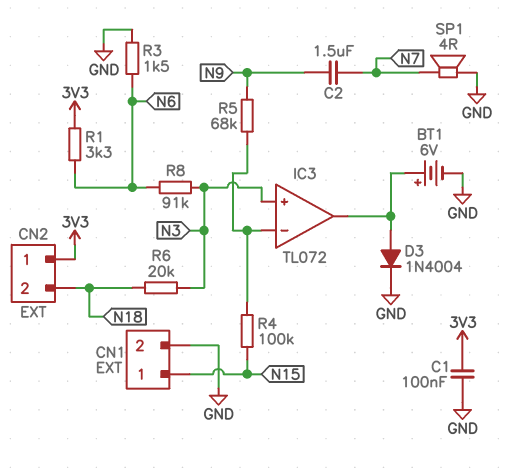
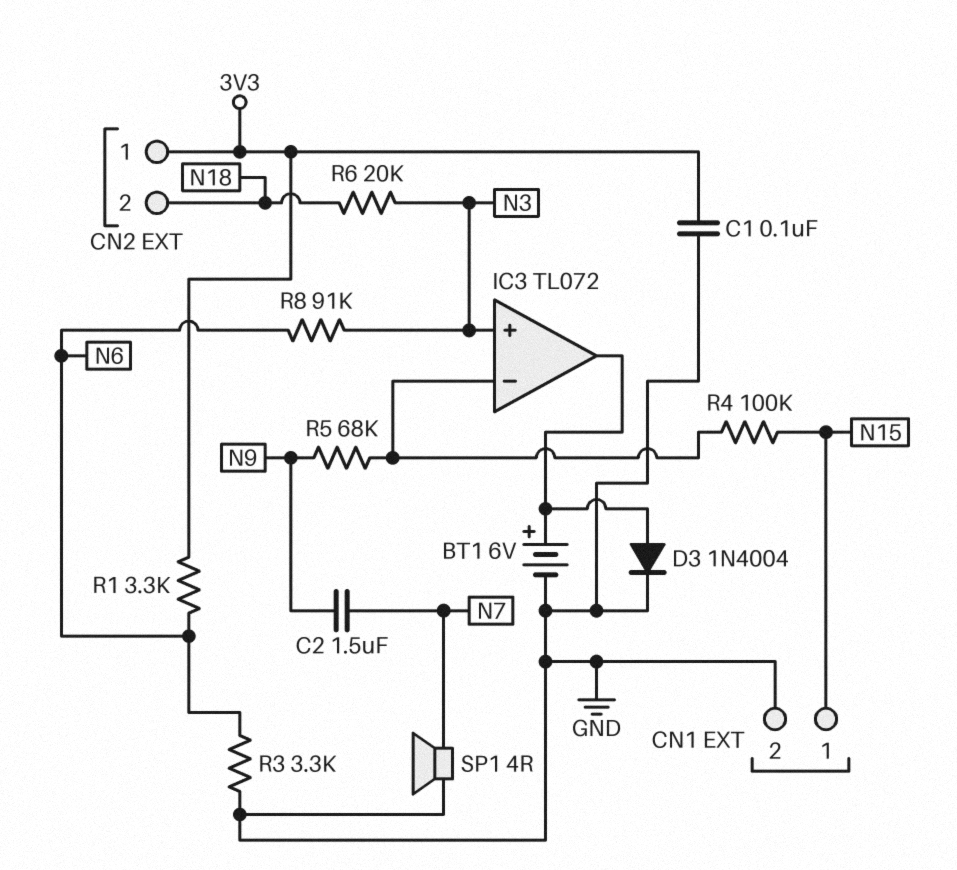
R3: 1.5k (GND, N6) -> 3.3k (GND, N6)

